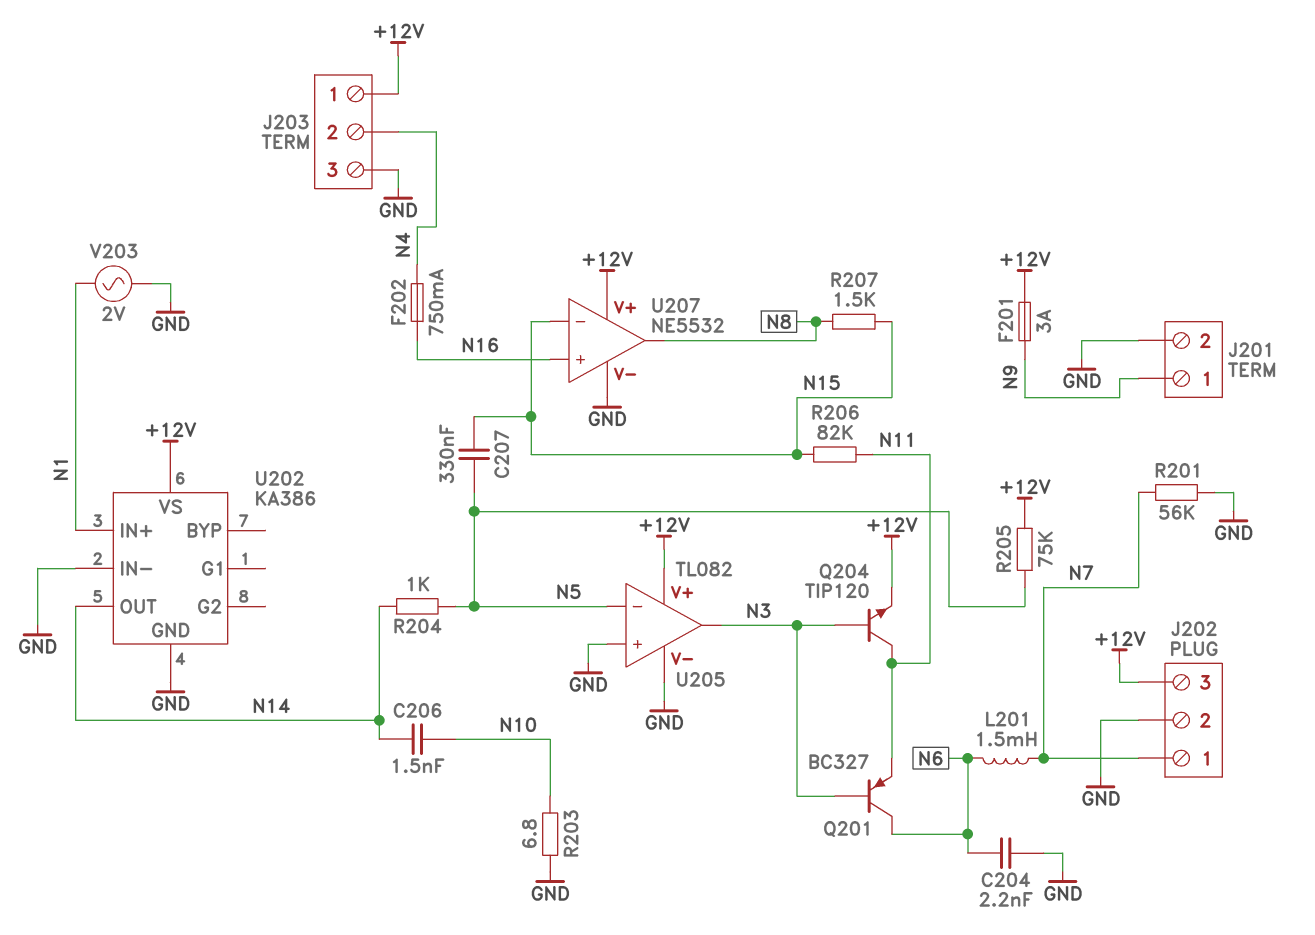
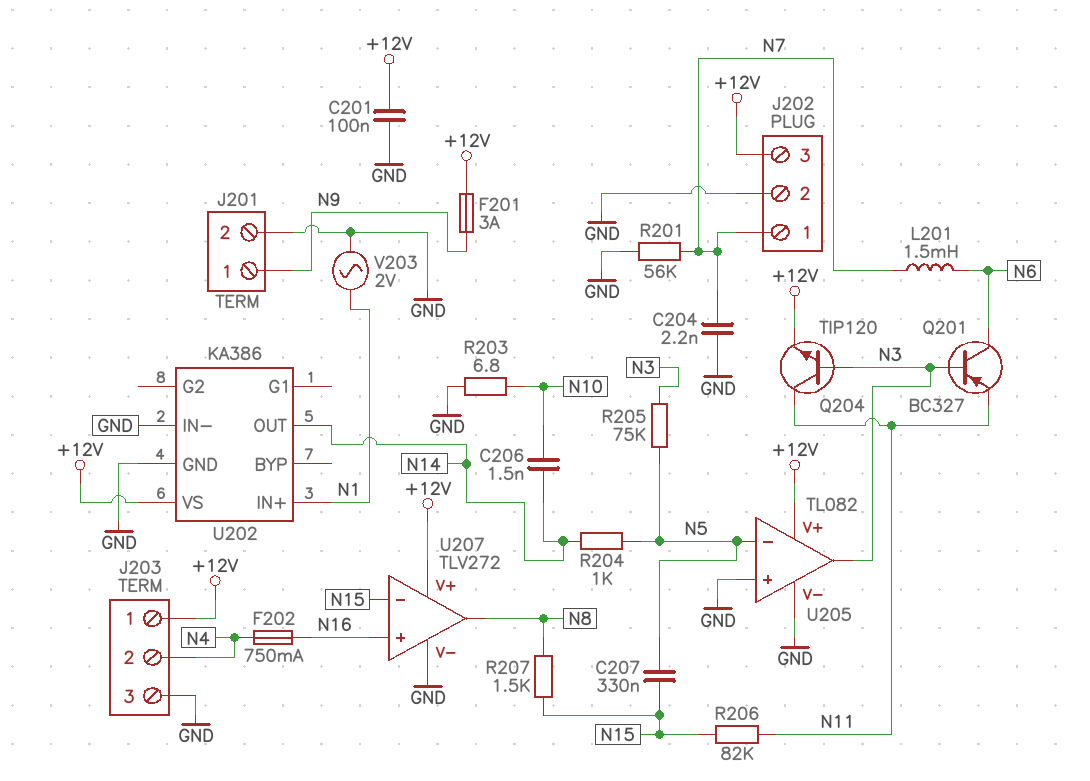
C201: none -> 100nF (+12V, GND)
C204: 2.2nF (GND, N6) -> 2.2nF (GND, N7)
R205: 75k (+12V, N5) -> 75k (N3, N5)
U207: NE5532 -> TLV272

